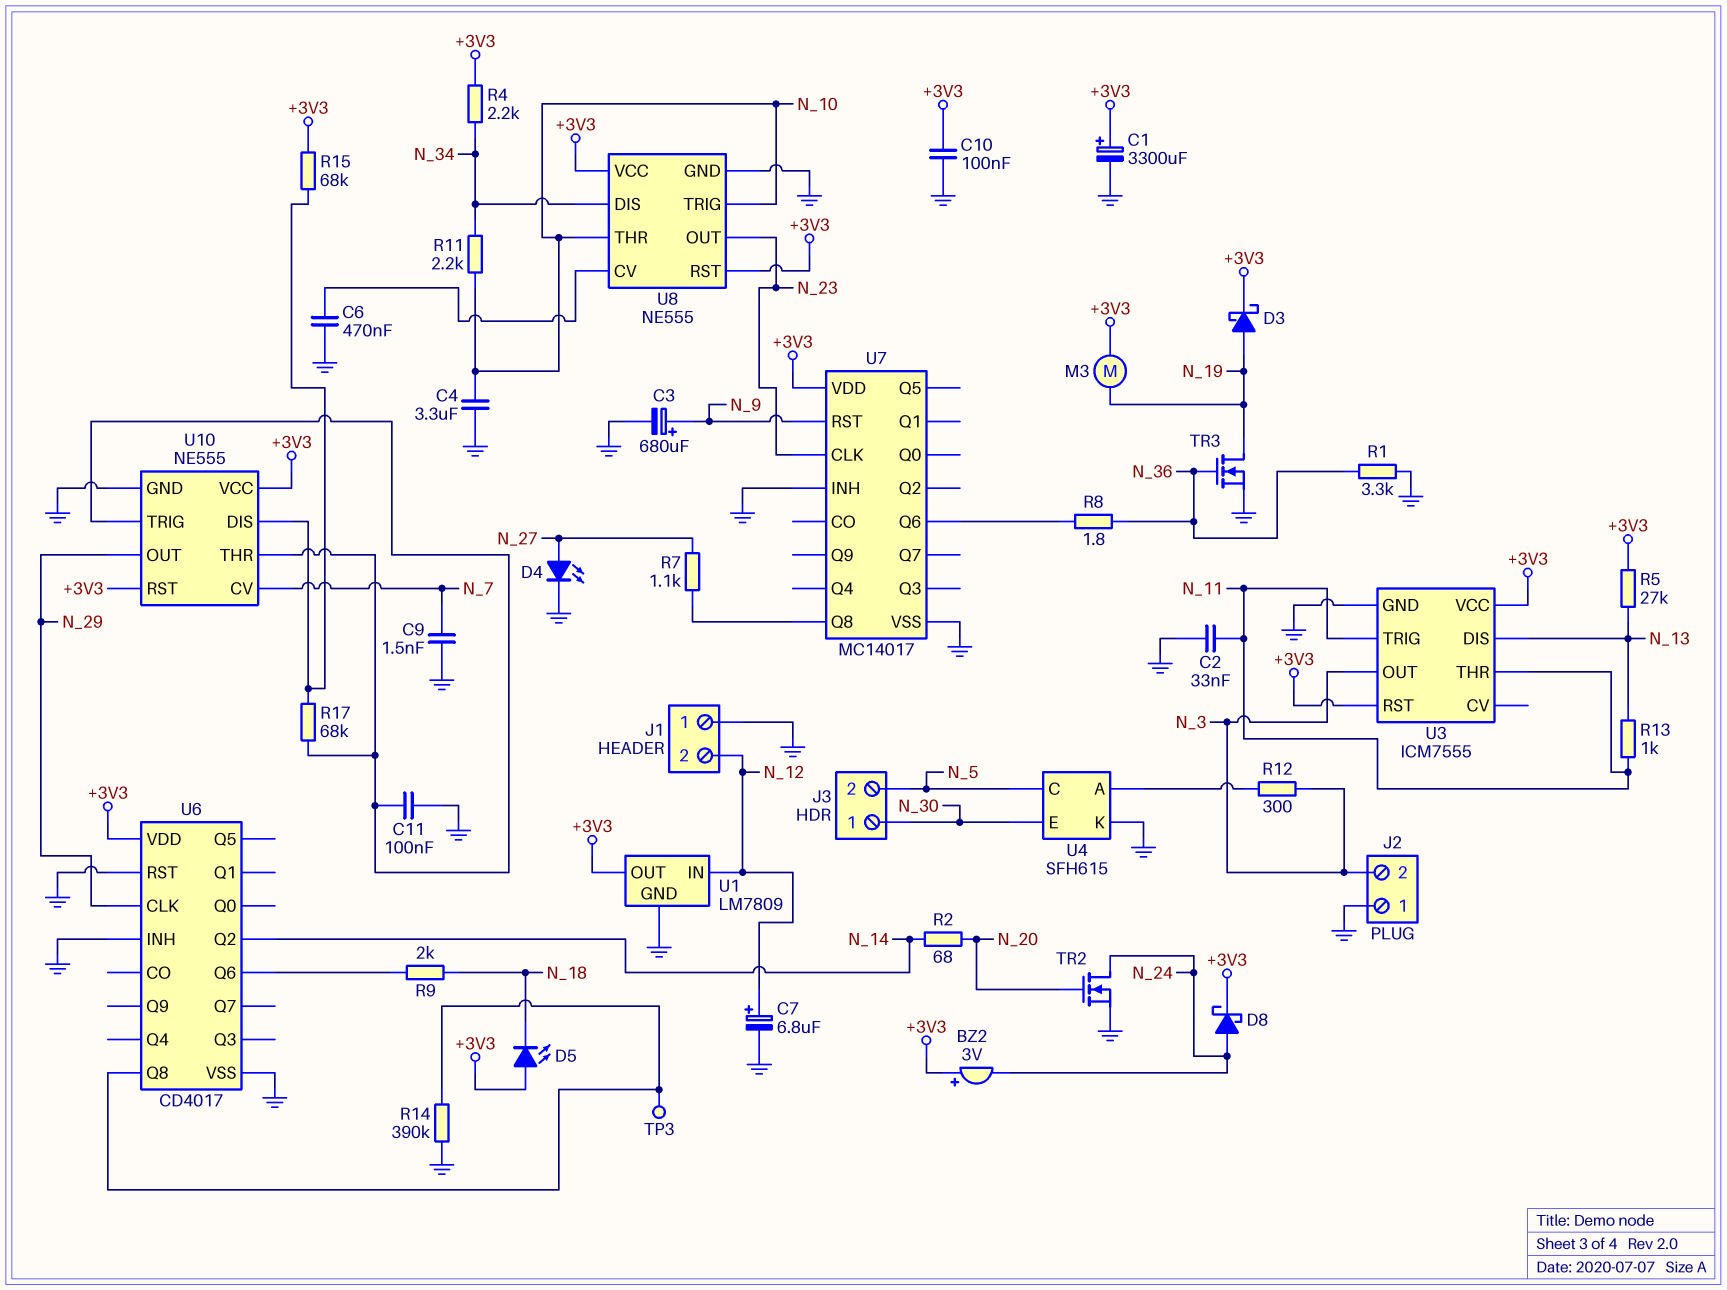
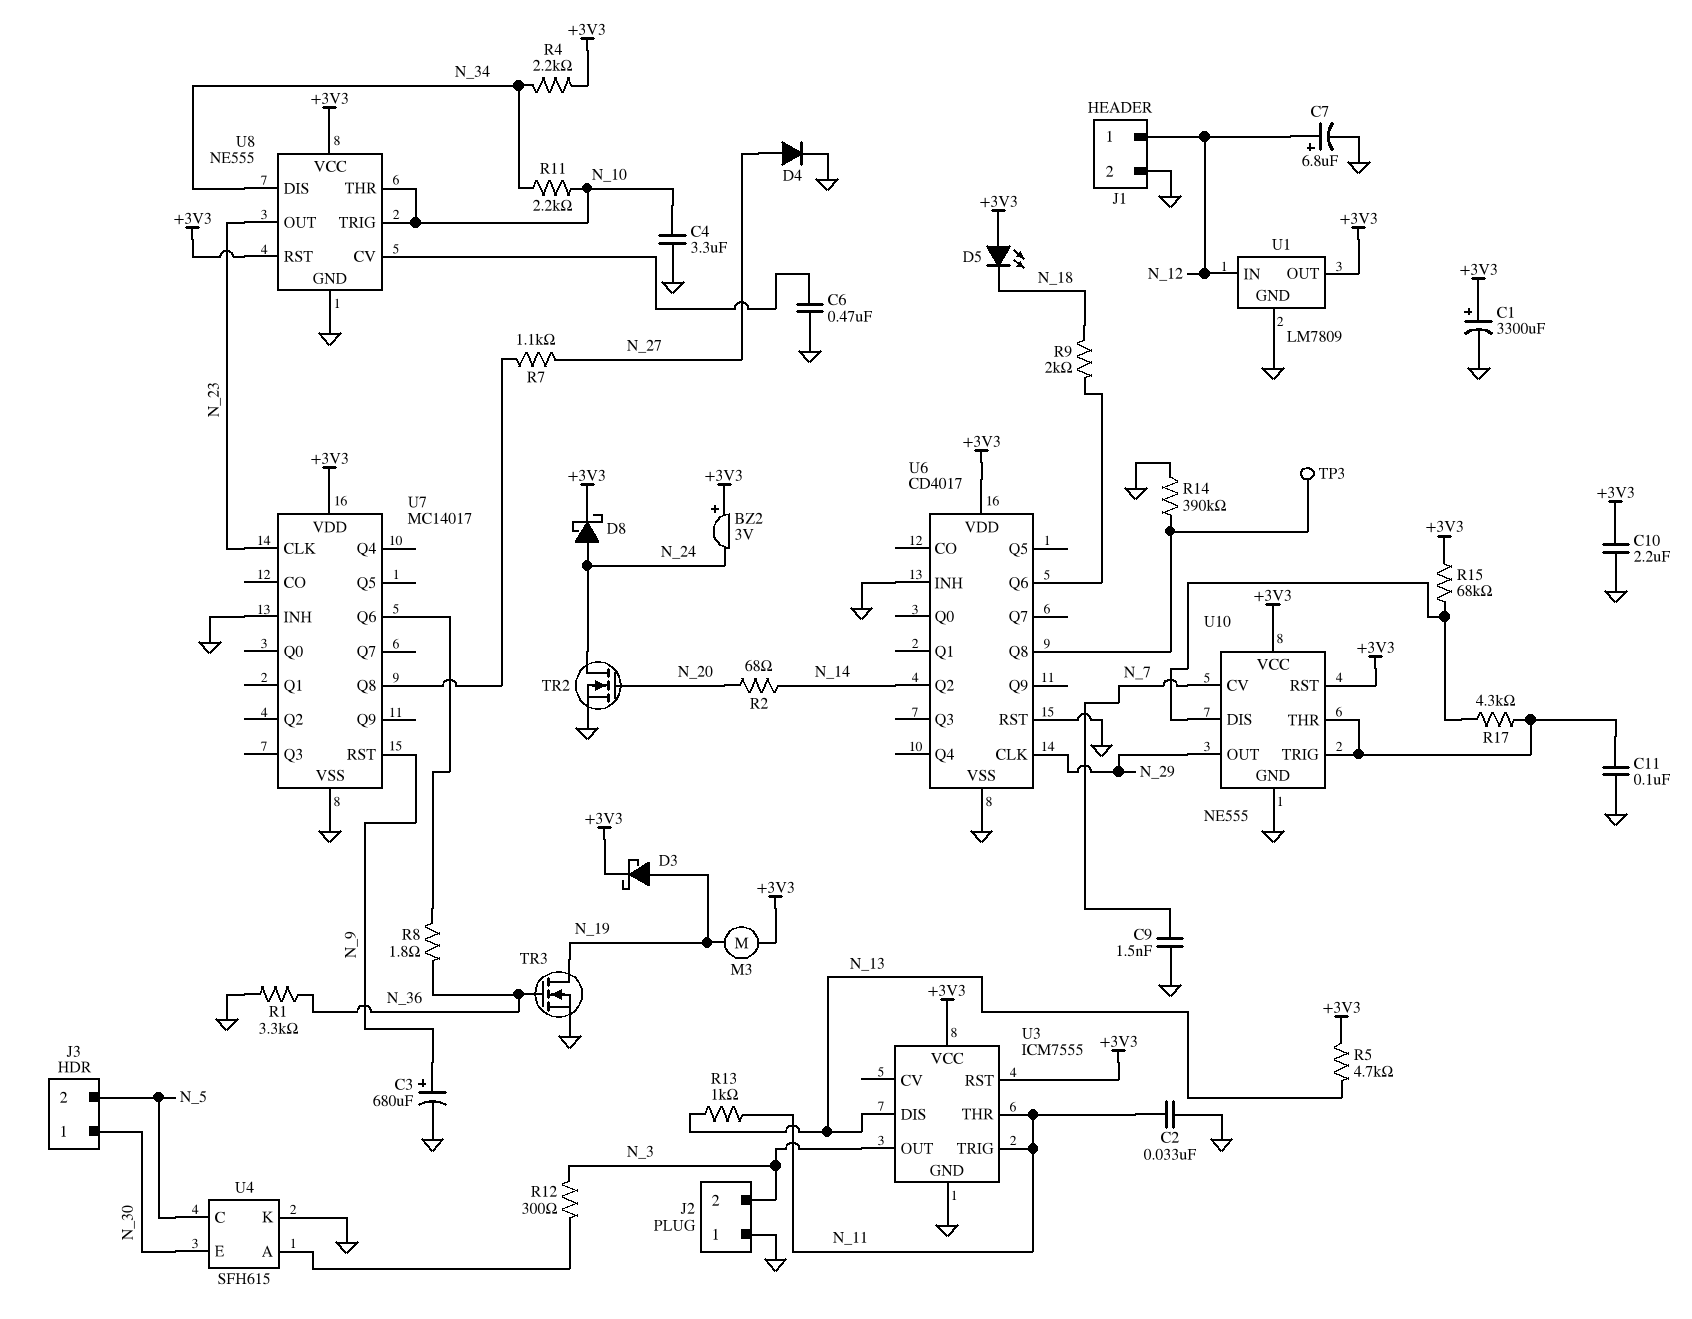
C10: 100nF (+3V3, GND) -> 2.2uF (+3V3, GND)
D4: LED (A N_27, K GND) -> diode (A N_27, K GND)
J1 pin 1: GND -> N_12
J1 pin 2: N_12 -> GND
R5: 27k (+3V3, N_13) -> 4.7k (+3V3, N_13)
R17: 68k (U10/DIS, U10/THR) -> 4.3k (U10/DIS, U10/THR)

